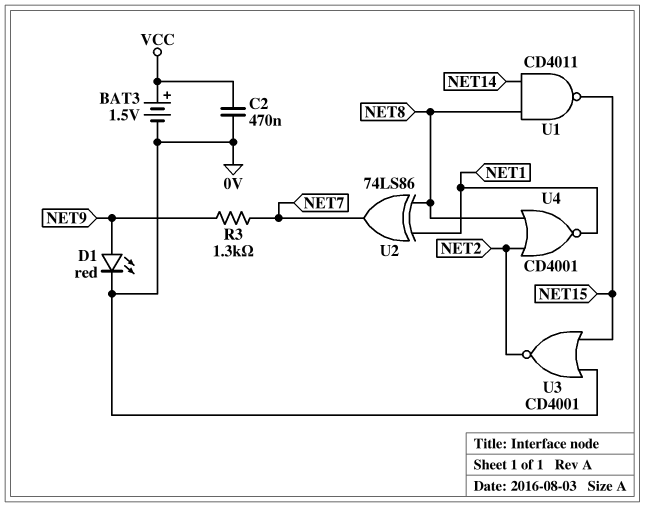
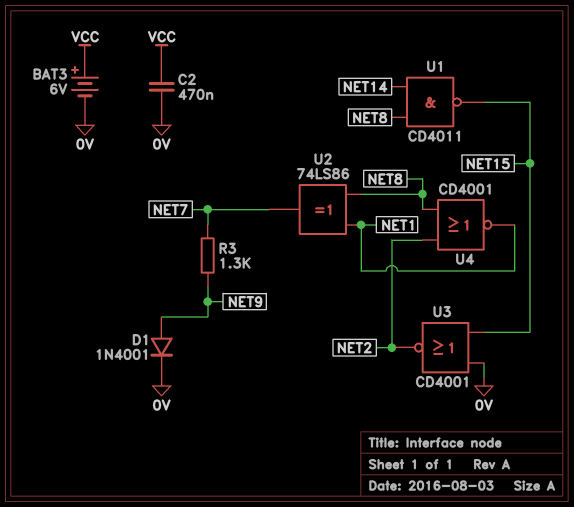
BAT3: 1.5V (plus VCC, minus 0V) -> 6V (plus VCC, minus 0V)
D1: LED red (A NET9, K 0V) -> diode 1N4001 (A NET9, K 0V)

